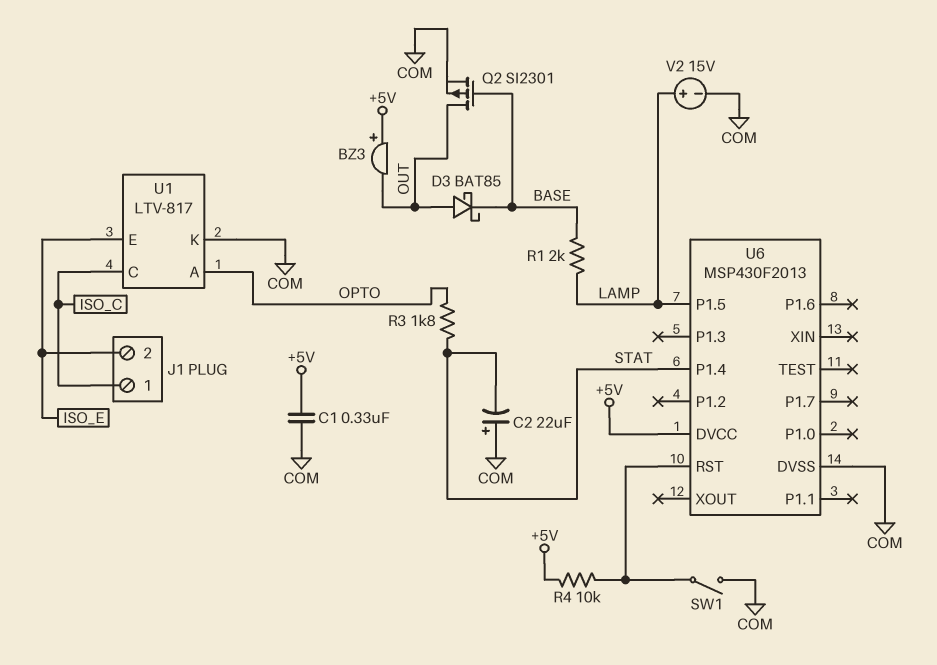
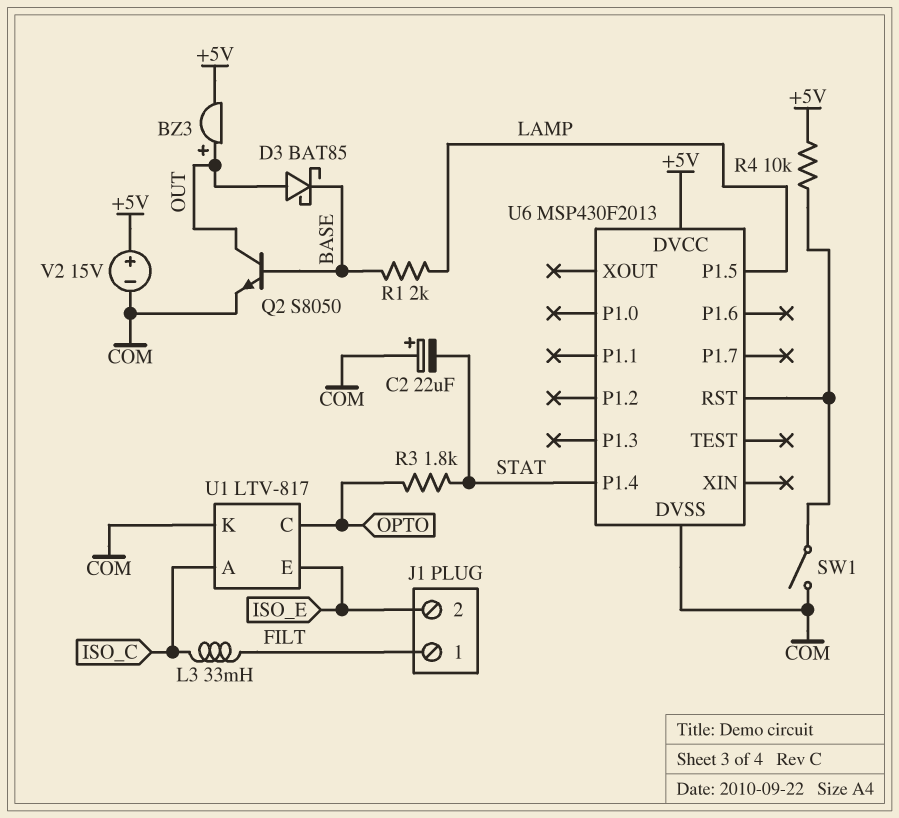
BZ3: buzzer (plus +5V, minus OUT) -> buzzer (plus OUT, minus +5V)
C1: 330nF (+5V, COM) -> none
J1 pin 1: ISO_C -> FILT
L3: none -> 33mH (FILT, ISO_C)
Q2: PMOS SI2301 (G BASE, D OUT, S COM) -> NPN S8050 (B BASE, C OUT, E COM)
U1 pin A: OPTO -> ISO_C
U1 pin C: ISO_C -> OPTO
V2: 15V (plus LAMP, minus COM) -> 15V (plus +5V, minus COM)

